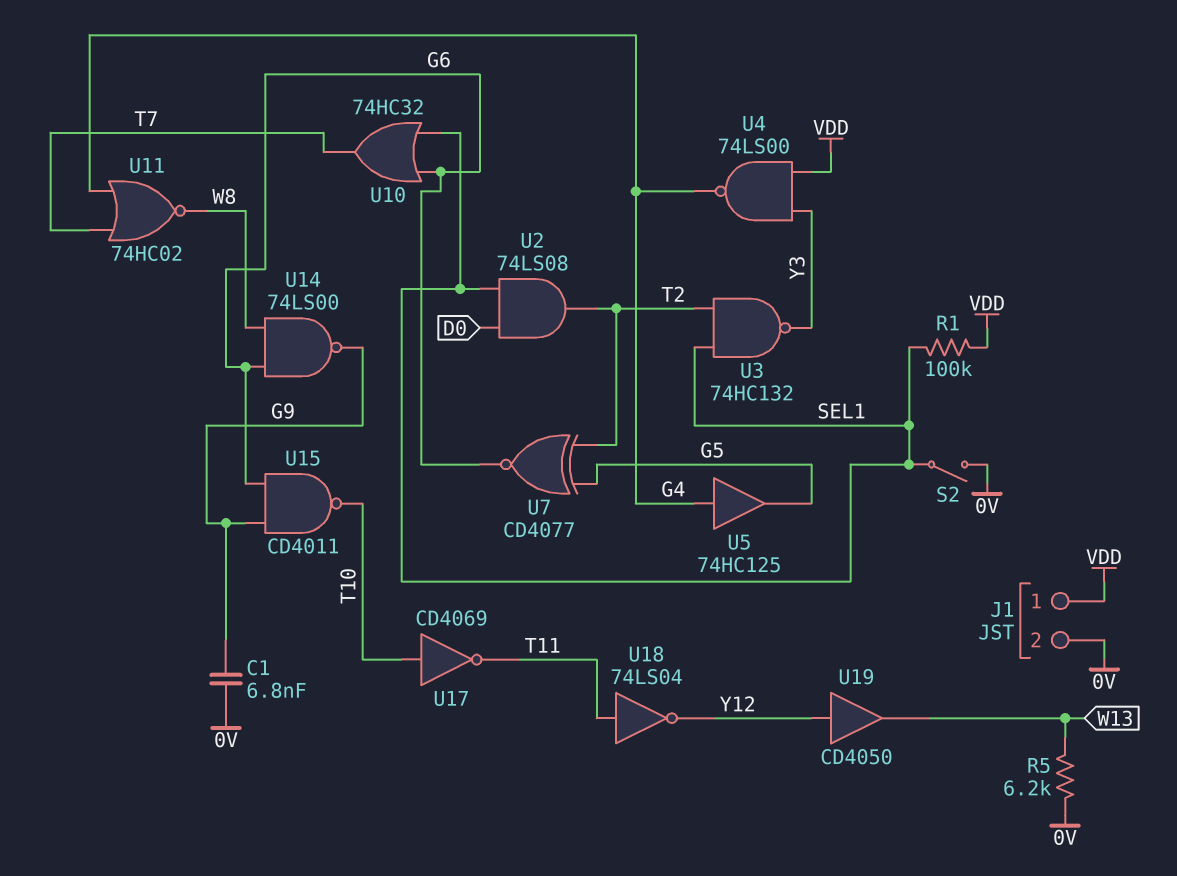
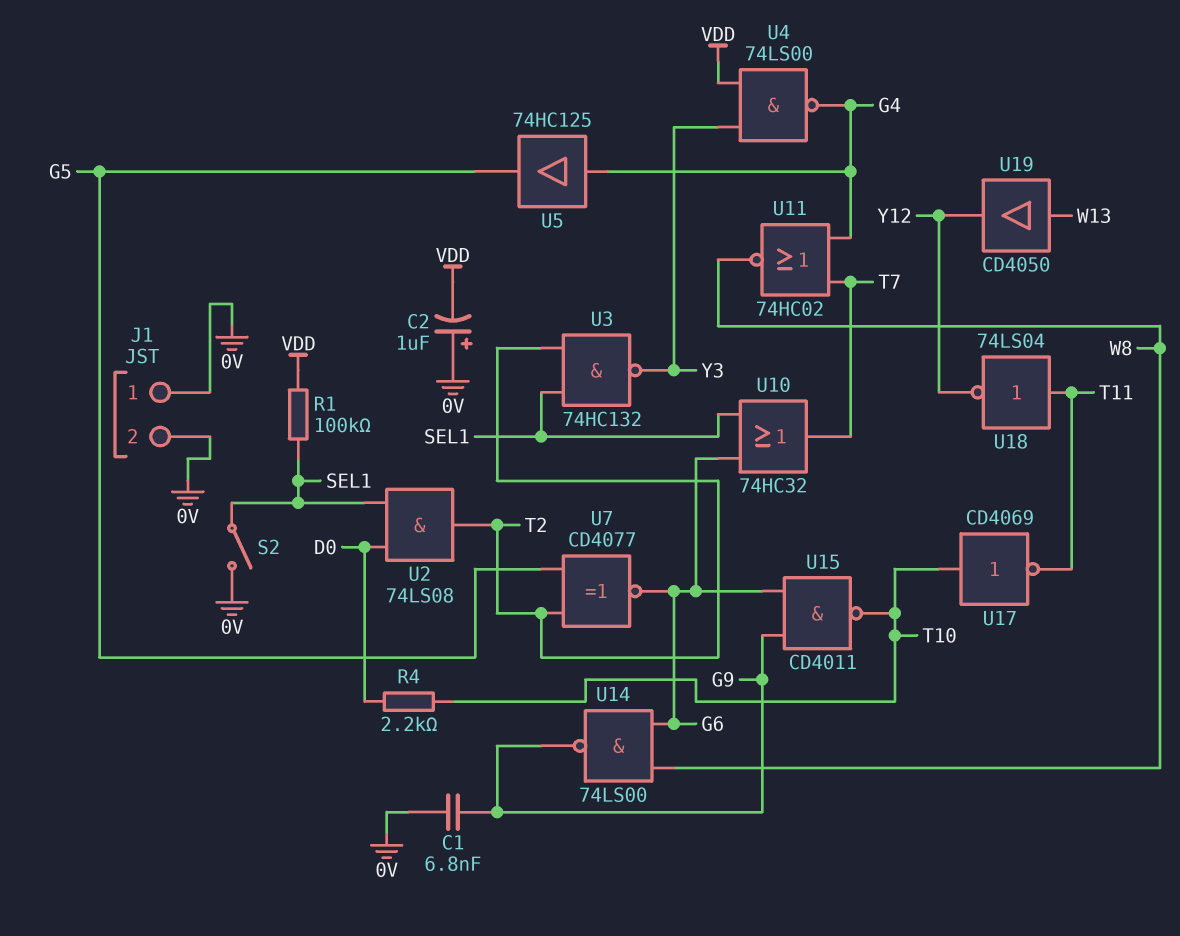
C2: none -> 1uF (plus 0V, minus VDD)
J1 pin 1: VDD -> 0V
R4: none -> 2.2k (D0, T10)
R5: 6.2k (0V, W13) -> none
U19: buffer CD4050 (in Y12, out W13) -> buffer CD4050 (in W13, out Y12)

